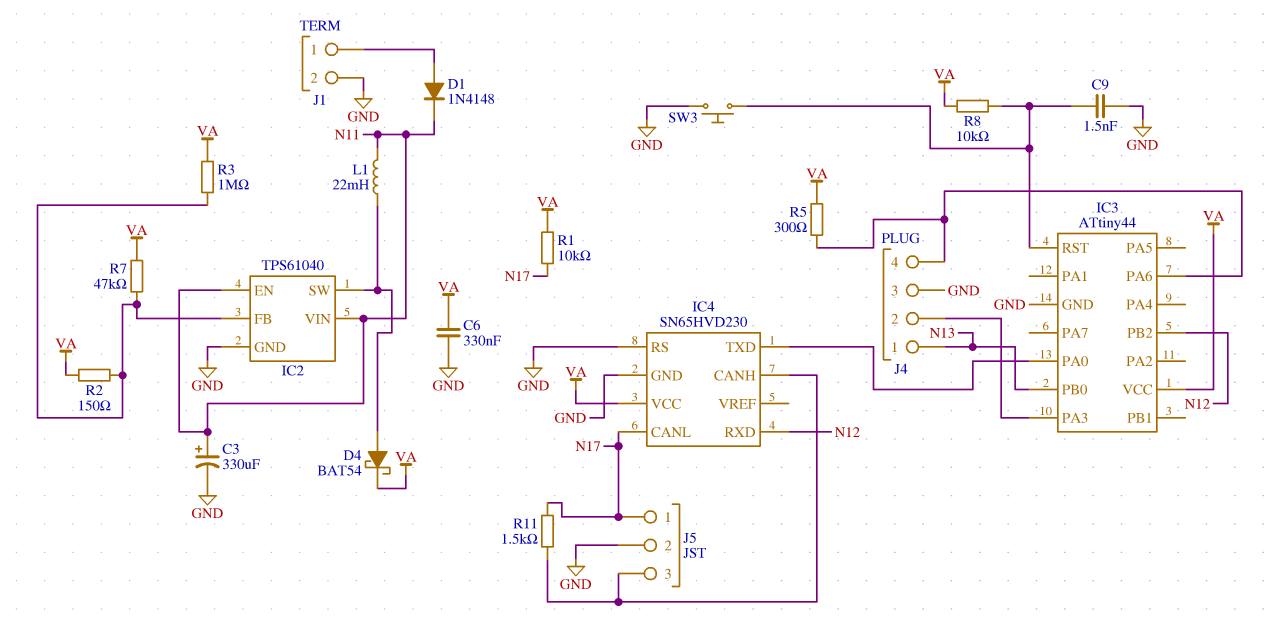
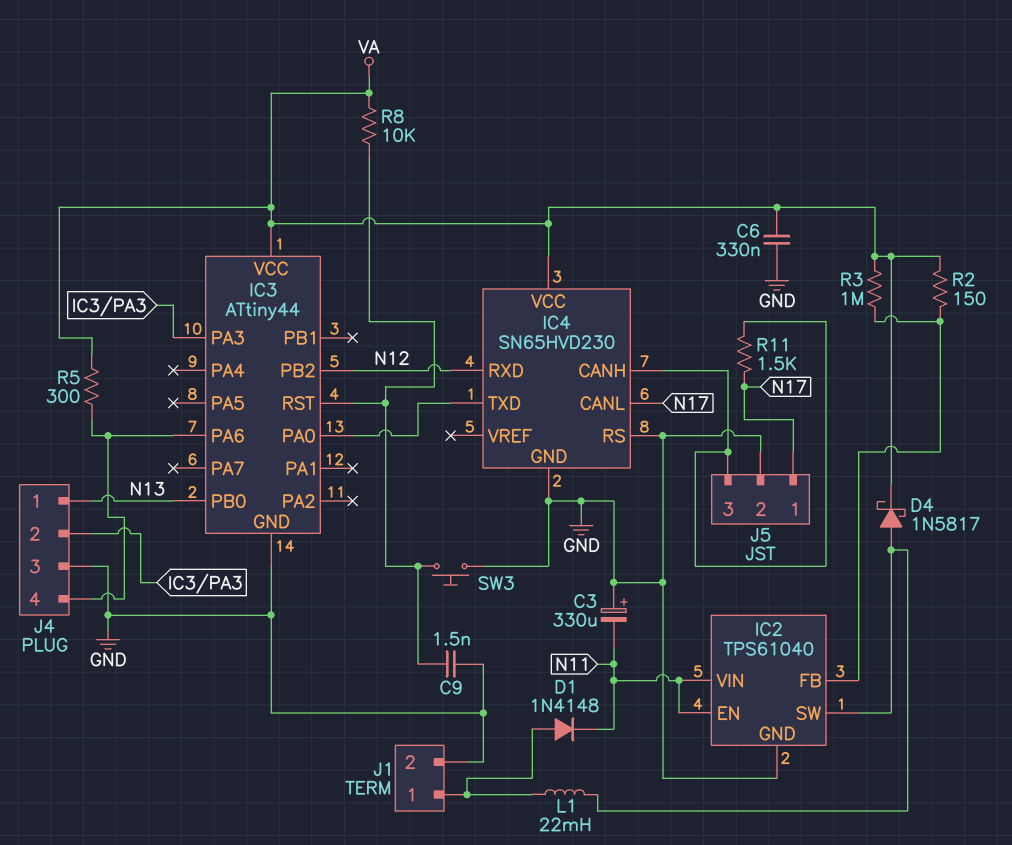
C3: 330uF (plus N11, minus GND) -> 330uF (plus GND, minus N11)
D4: schottky BAT54 (A IC2/SW, K VA) -> schottky 1N5817 (A IC2/SW, K VA)
L1: 22mH (IC2/SW, N11) -> 22mH (IC2/SW, J1/1)
R1: 10k (N17, VA) -> none
R7: 47k (IC2/FB, VA) -> none

